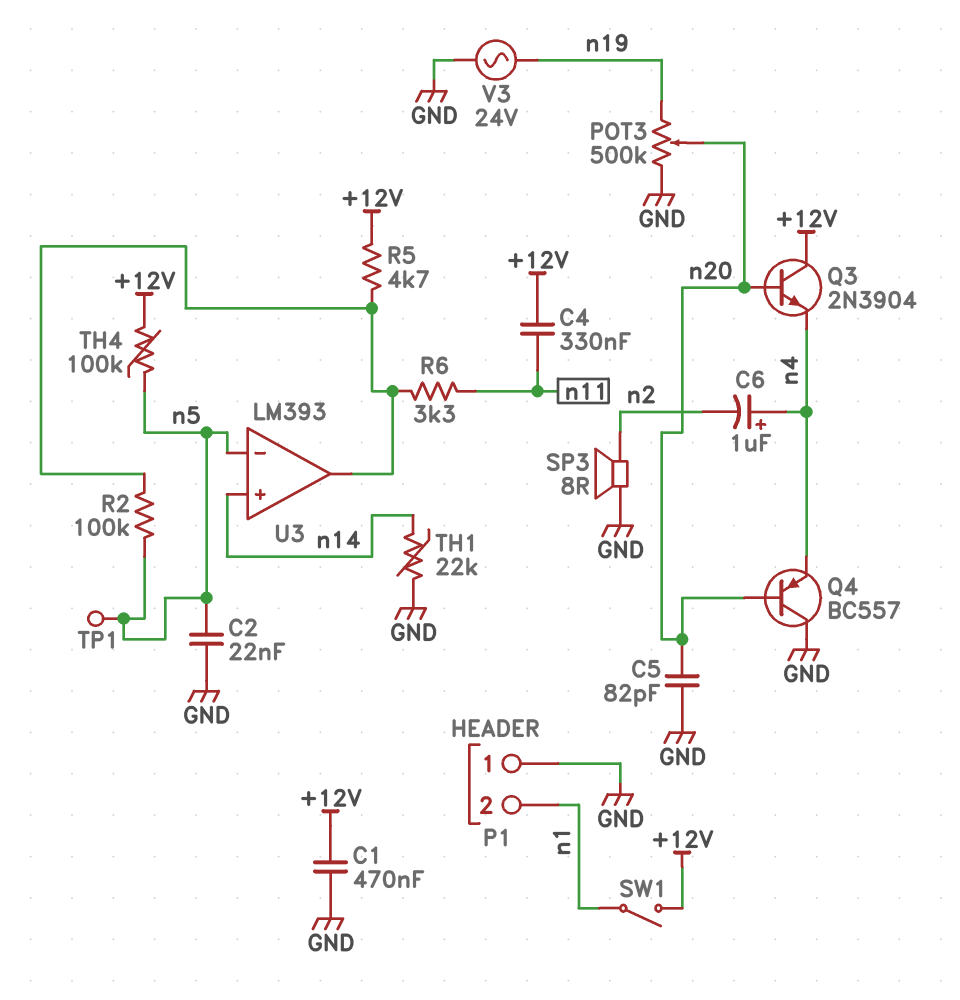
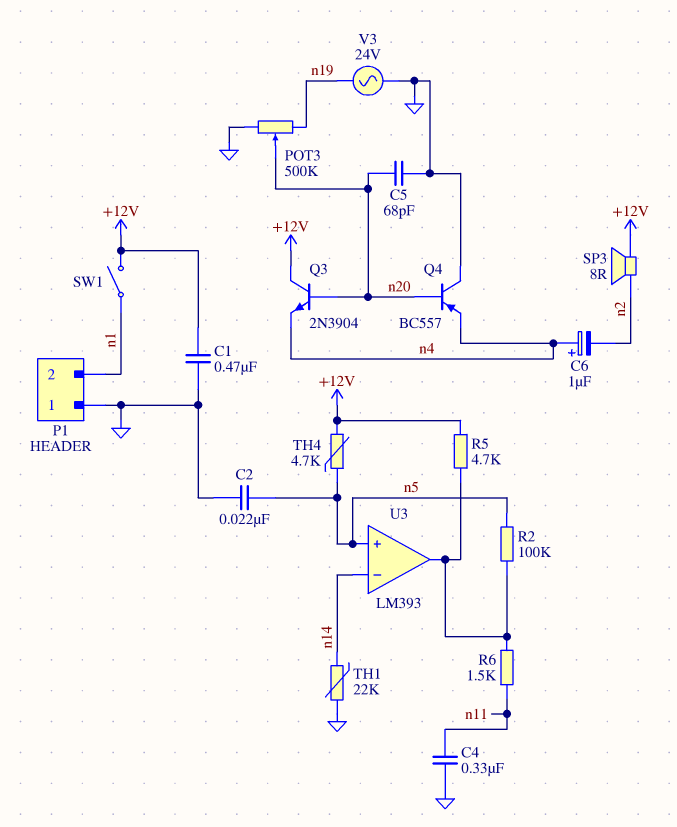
C4: 330nF (+12V, n11) -> 330nF (GND, n11)
C5: 82pF (GND, n20) -> 68pF (GND, n20)
R6: 3.3k (U3/out, n11) -> 1.5k (U3/out, n11)
SP3: speaker 8R (GND, n2) -> speaker 8R (+12V, n2)
TH4: 100k (+12V, n5) -> 4.7k (+12V, n5)
TP1: test point (n5) -> none
U3 pin in+: n14 -> n5
U3 pin in-: n5 -> n14

